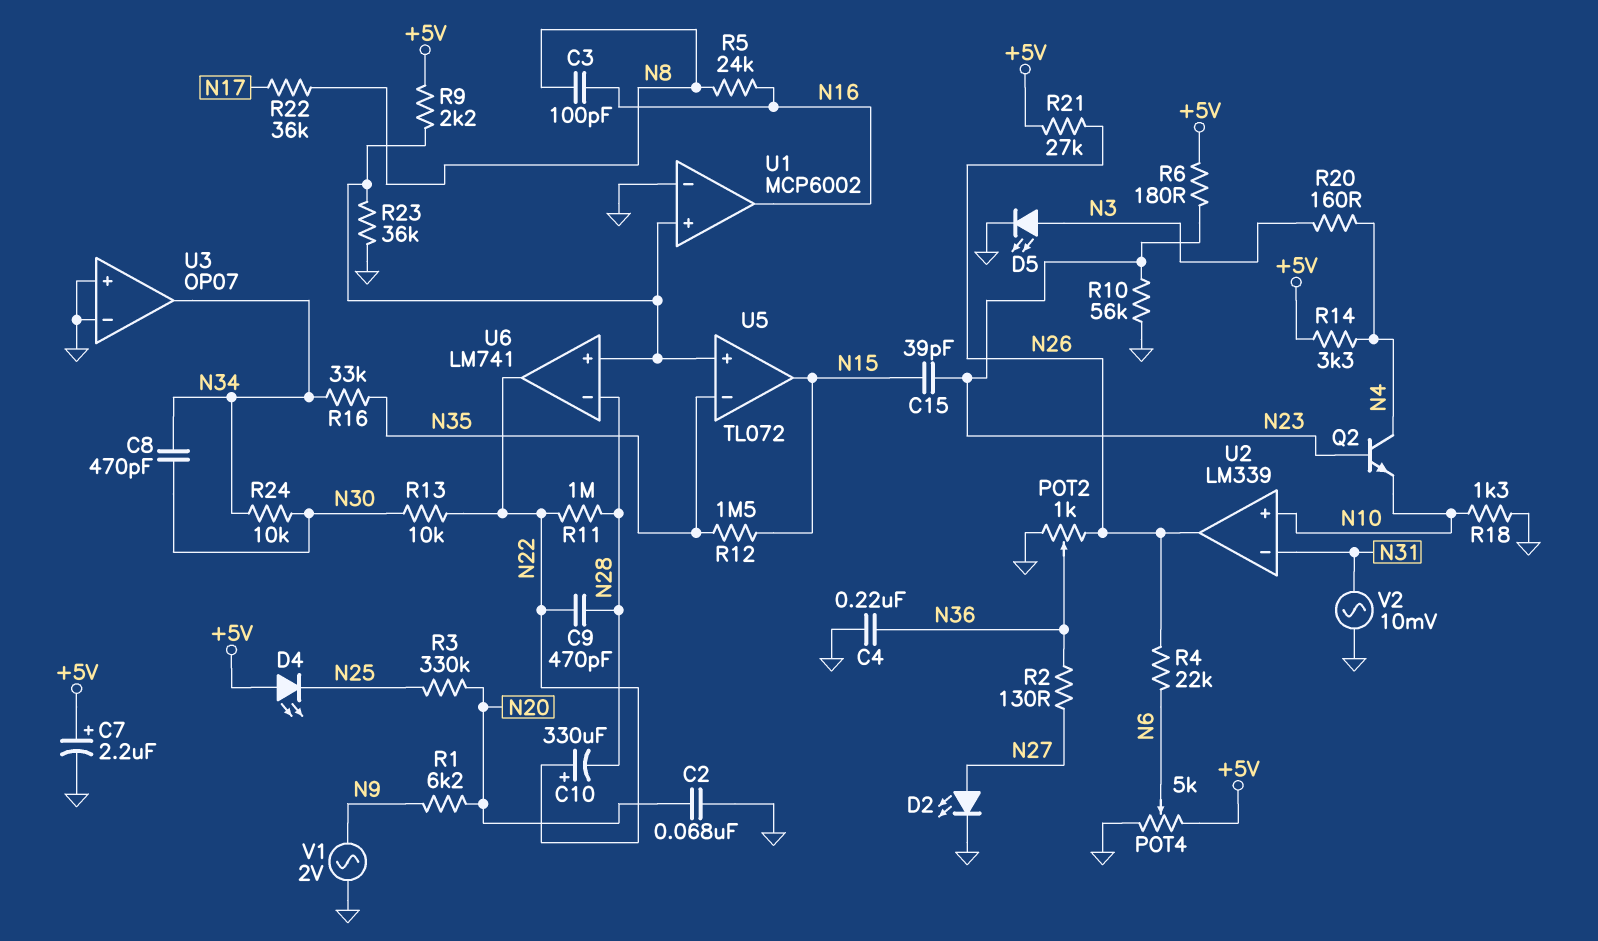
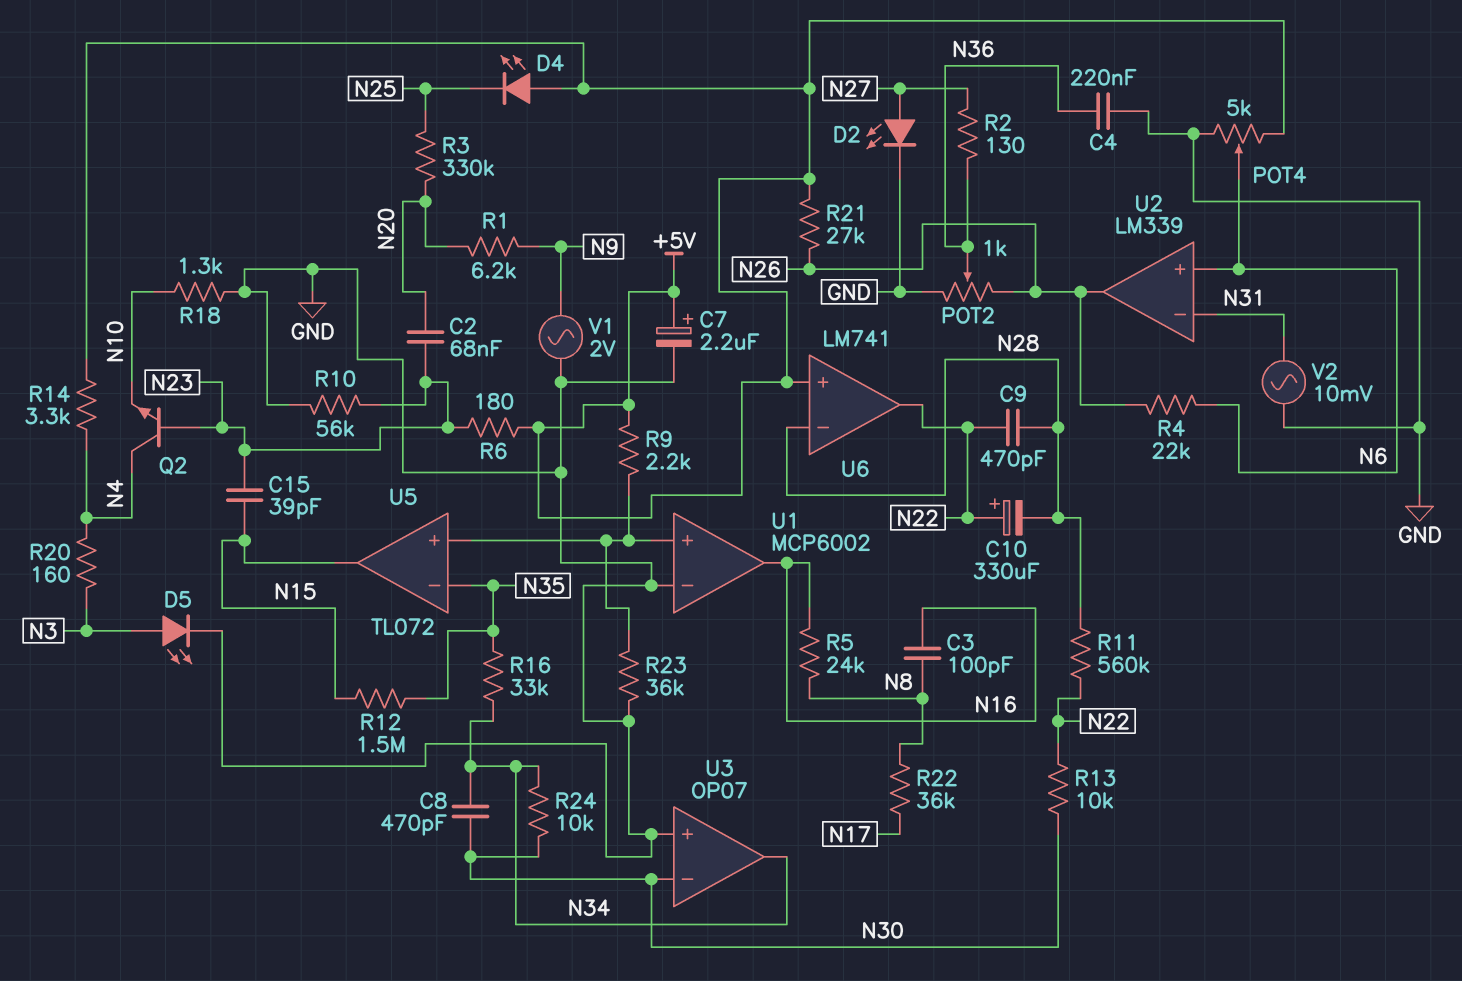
C2: 68nF (GND, N20) -> 68nF (N20, N23)
R11: 1M (N22, N28) -> 560k (N22, N28)
U2 pin in+: N10 -> N6
U3 pin in-: GND -> N30
U6 pin in+: U1/in+ -> +5V

